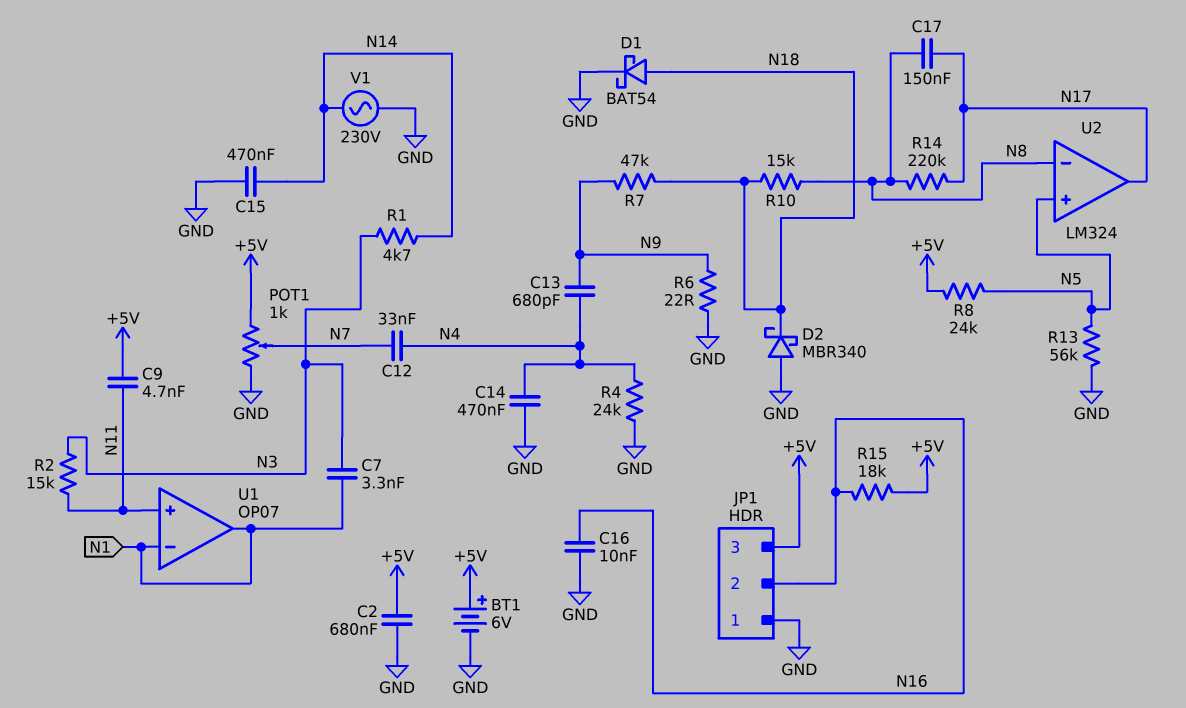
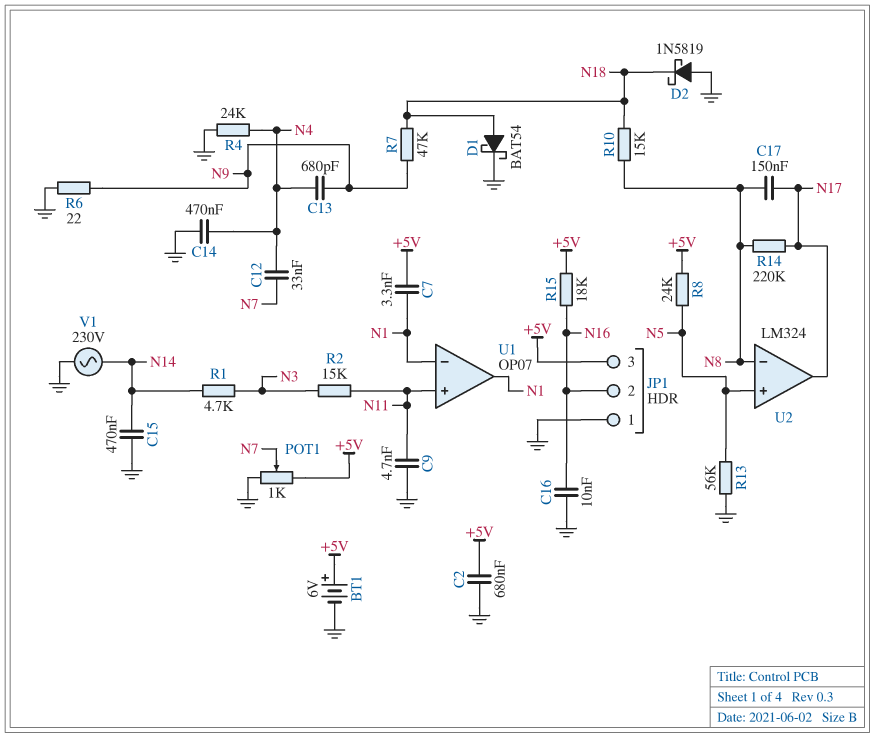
C7: 3.3nF (N1, N3) -> 3.3nF (+5V, N1)
C9: 4.7nF (+5V, N11) -> 4.7nF (GND, N11)
D2: schottky MBR340 (A GND, K N18) -> schottky 1N5819 (A GND, K N18)

